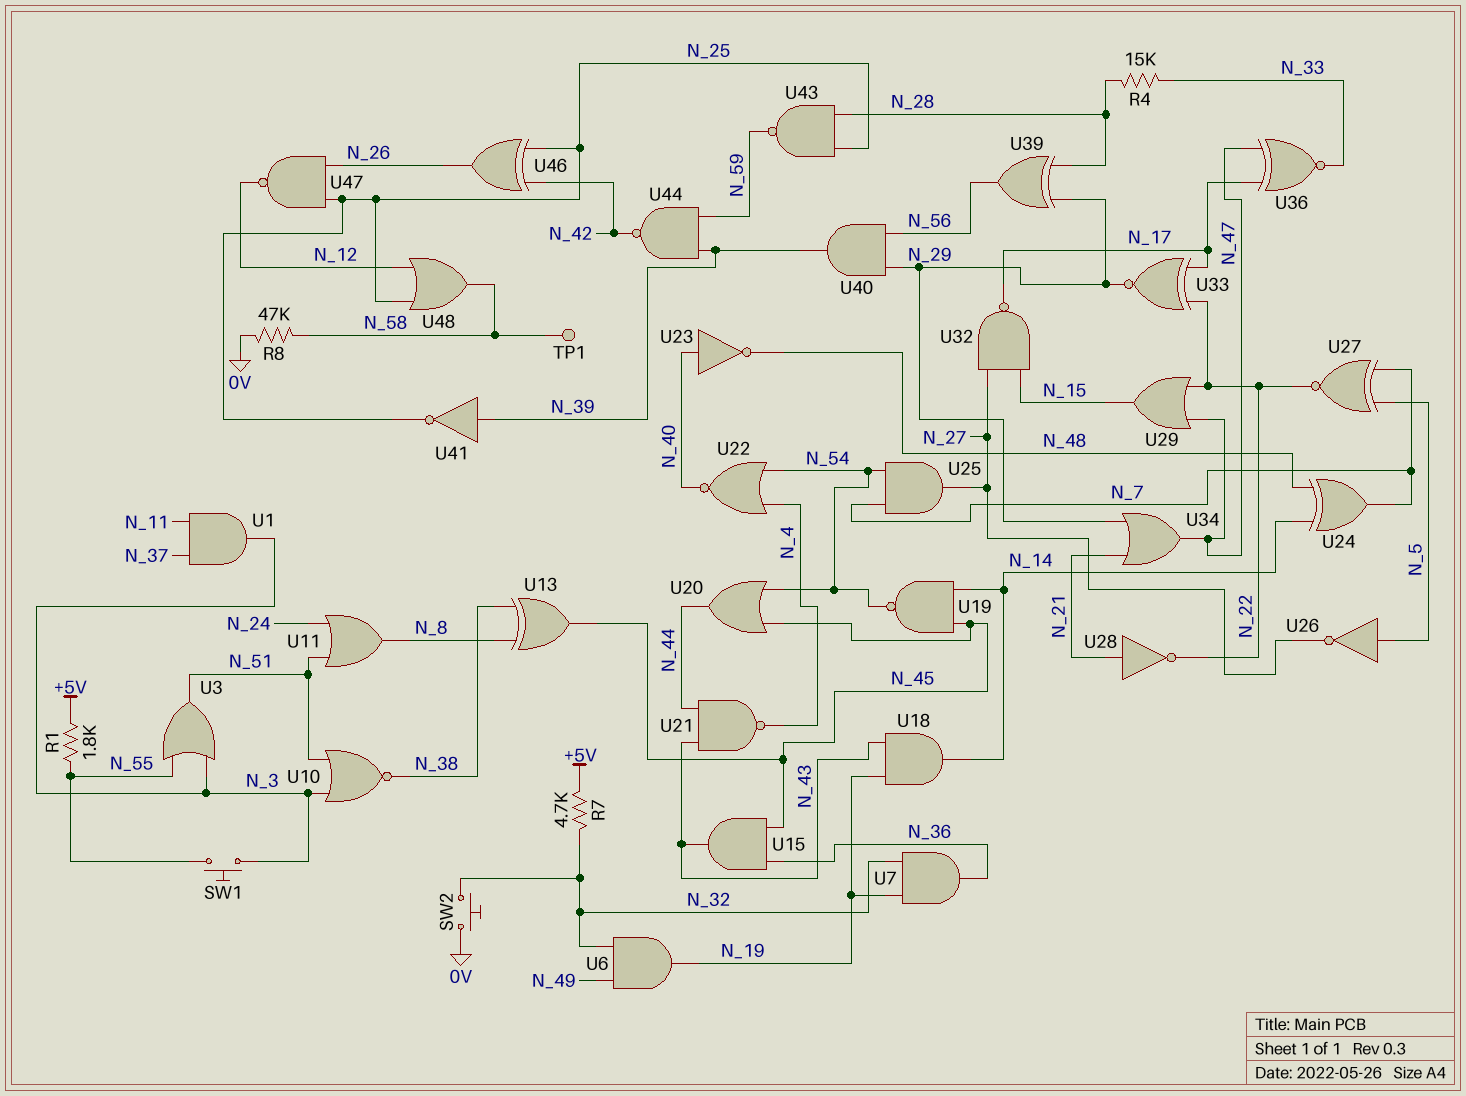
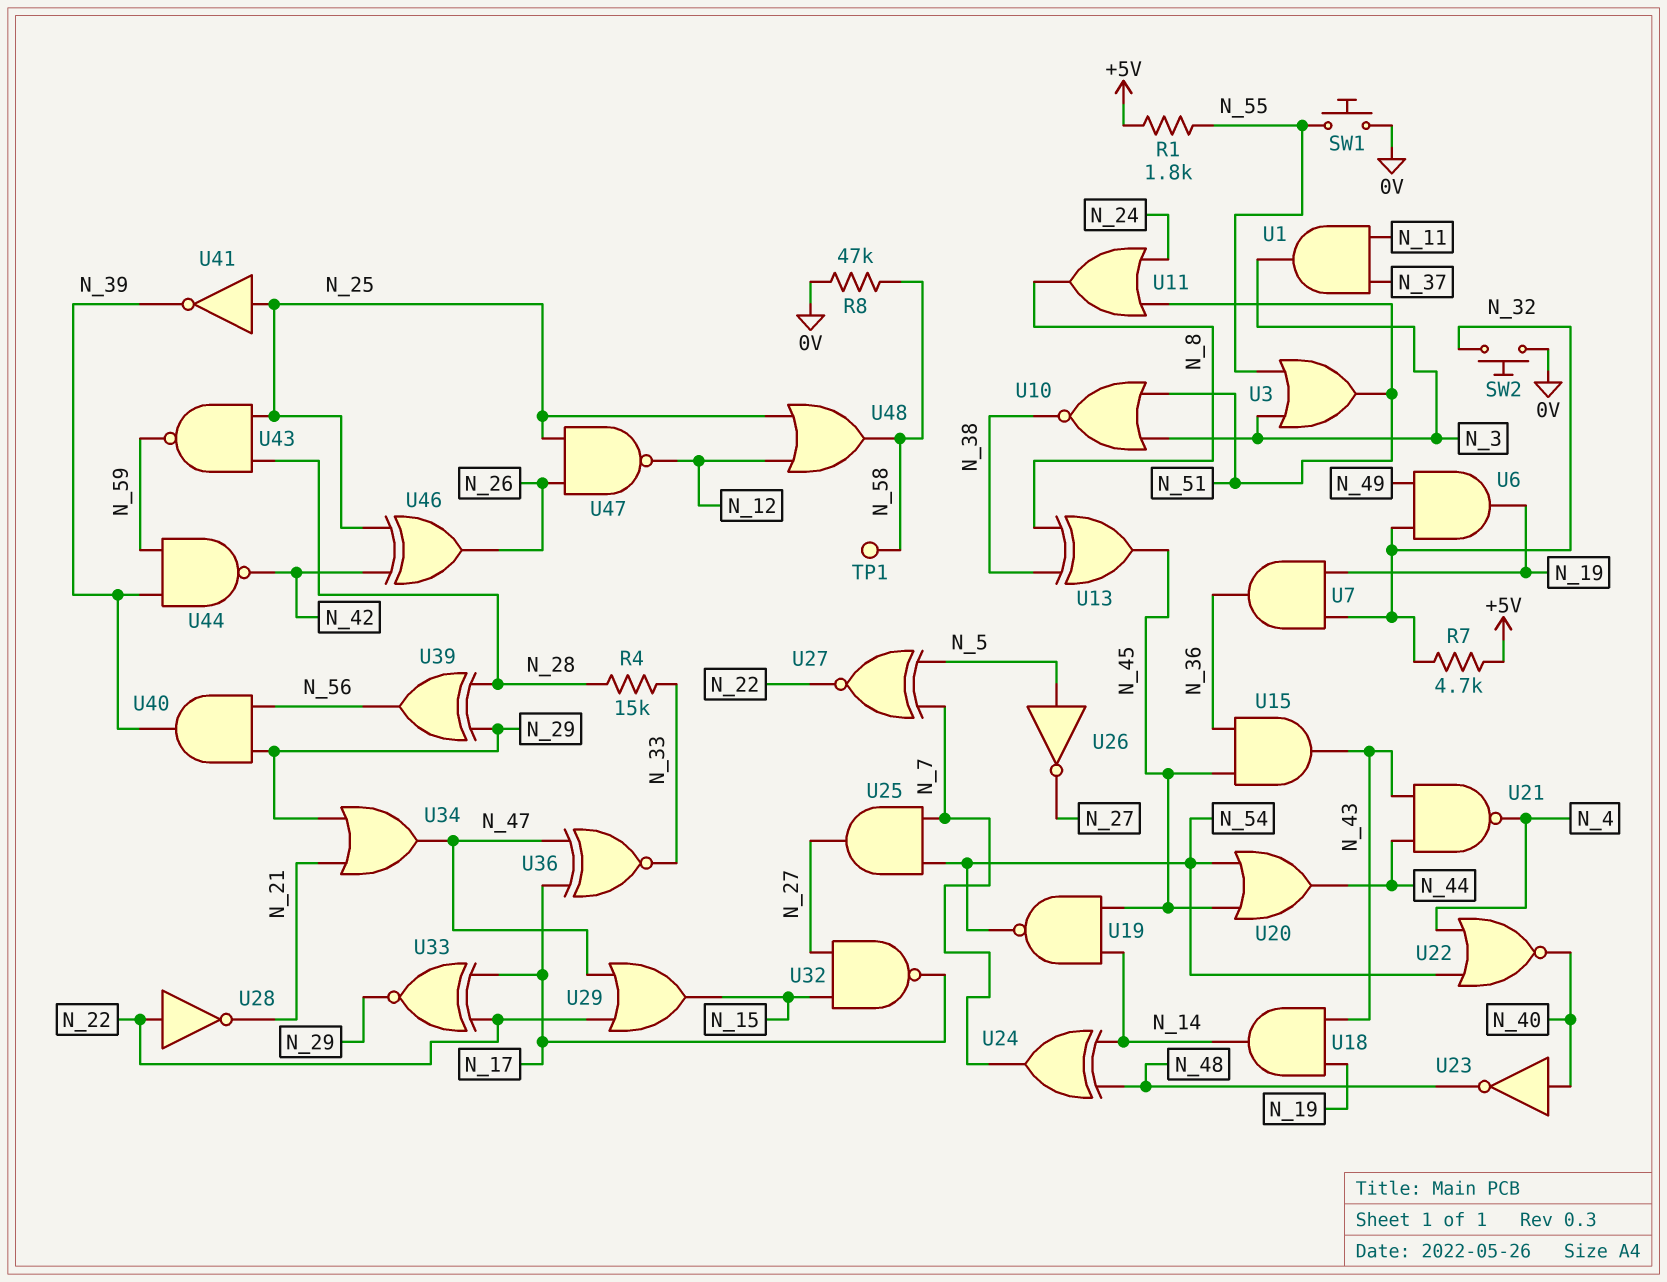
SW1: button (N_3, N_55) -> button (0V, N_55)
U28: NOT (in N_21, out N_22) -> NOT (in N_22, out N_21)
U41: NOT (in N_39, out N_25) -> NOT (in N_25, out N_39)

